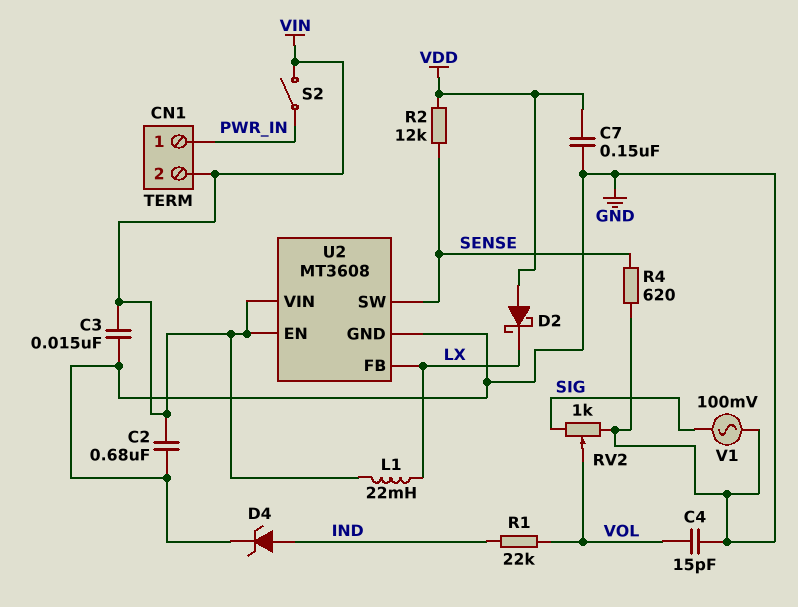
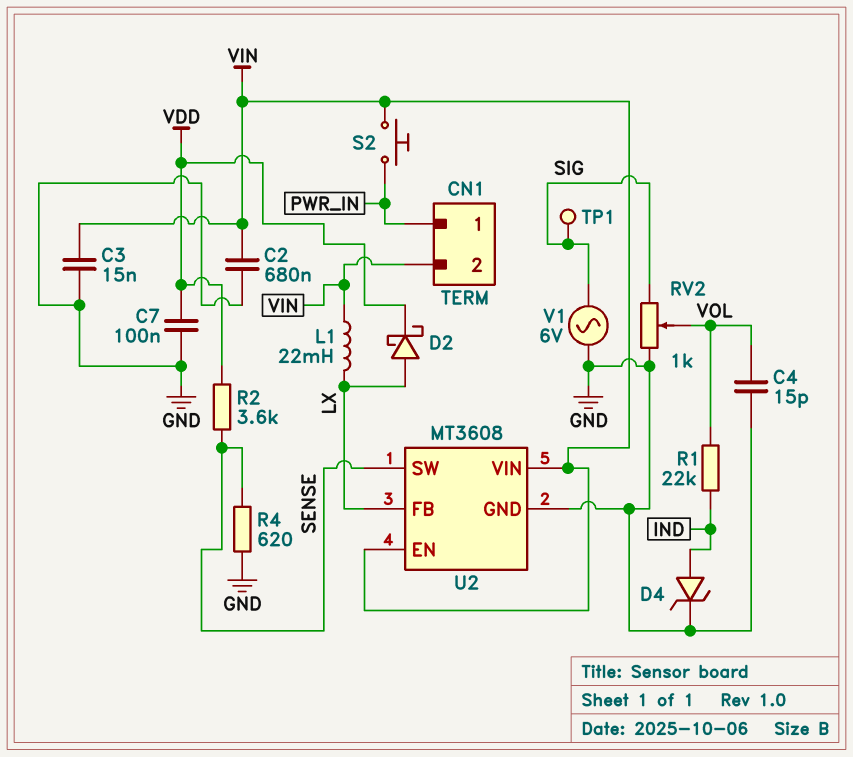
C7: 150nF (GND, VDD) -> 100nF (GND, VDD)
D2: schottky (A VDD, K LX) -> schottky (A LX, K VDD)
R2: 12k (SENSE, VDD) -> 3.6k (SENSE, VDD)
S2: switch (PWR_IN, VIN) -> button (PWR_IN, VIN)
TP1: none -> test point (SIG)
V1: AC 100mV (GND, SIG) -> AC 6V (GND, SIG)

